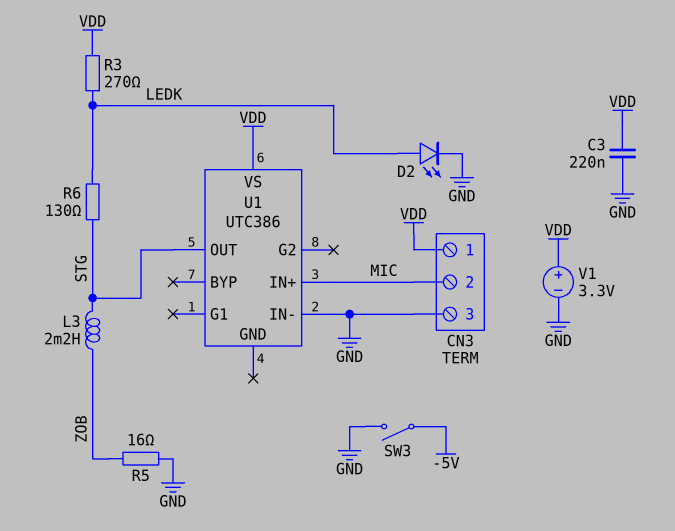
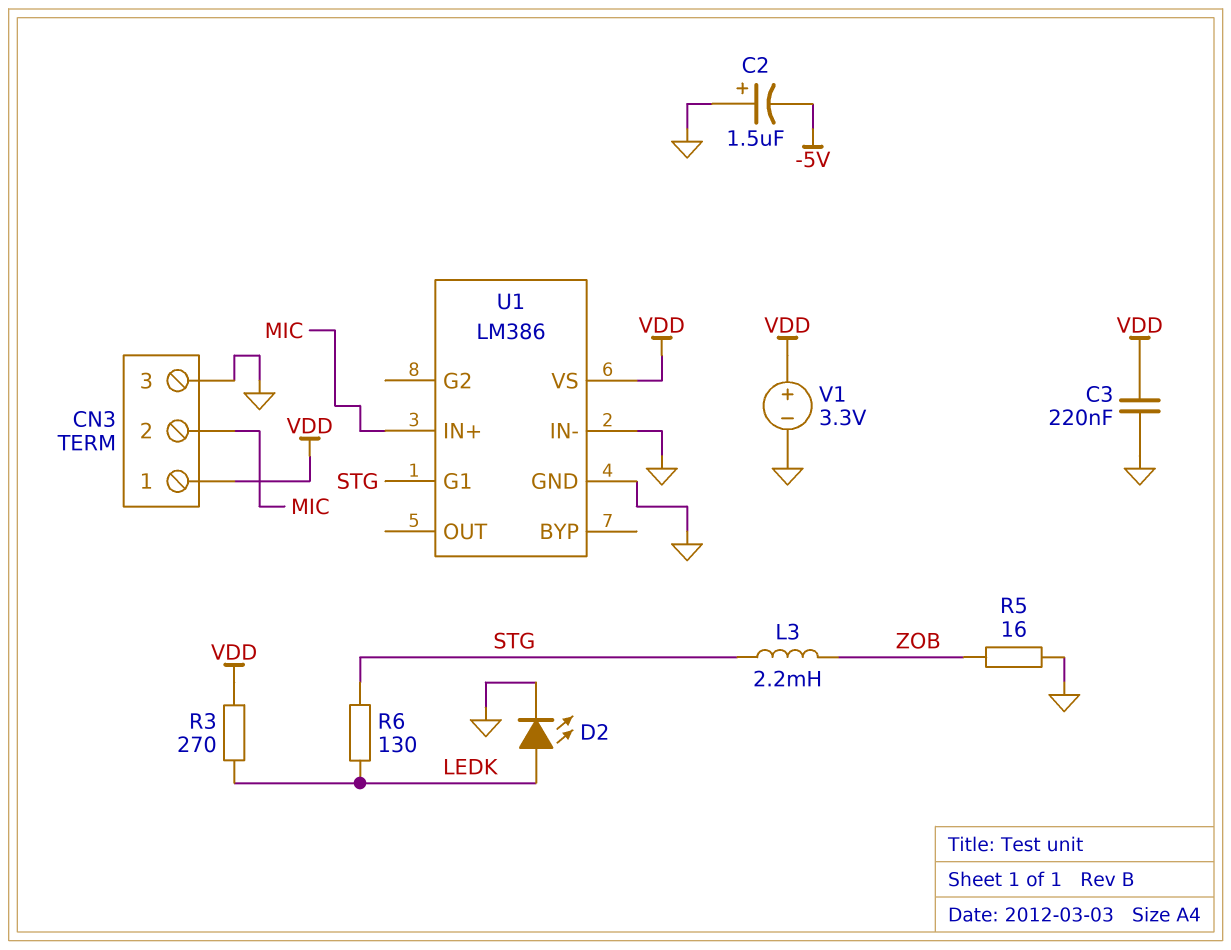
C2: none -> 1.5uF (plus GND, minus -5V)
SW3: switch (-5V, GND) -> none
U1: UTC386 -> LM386
U1 pin G1: none -> STG
U1 pin GND: none -> GND
U1 pin OUT: STG -> none

